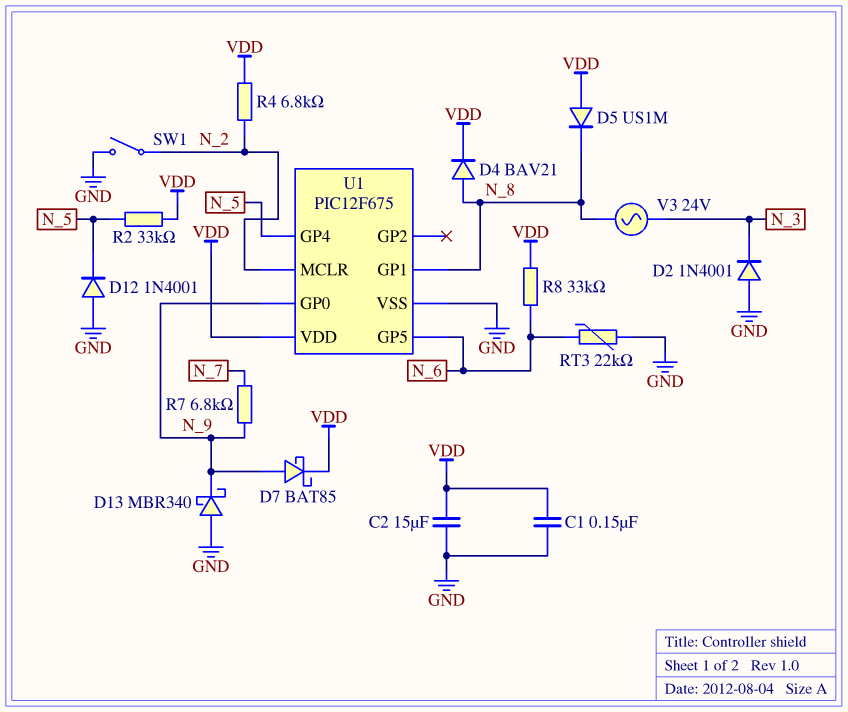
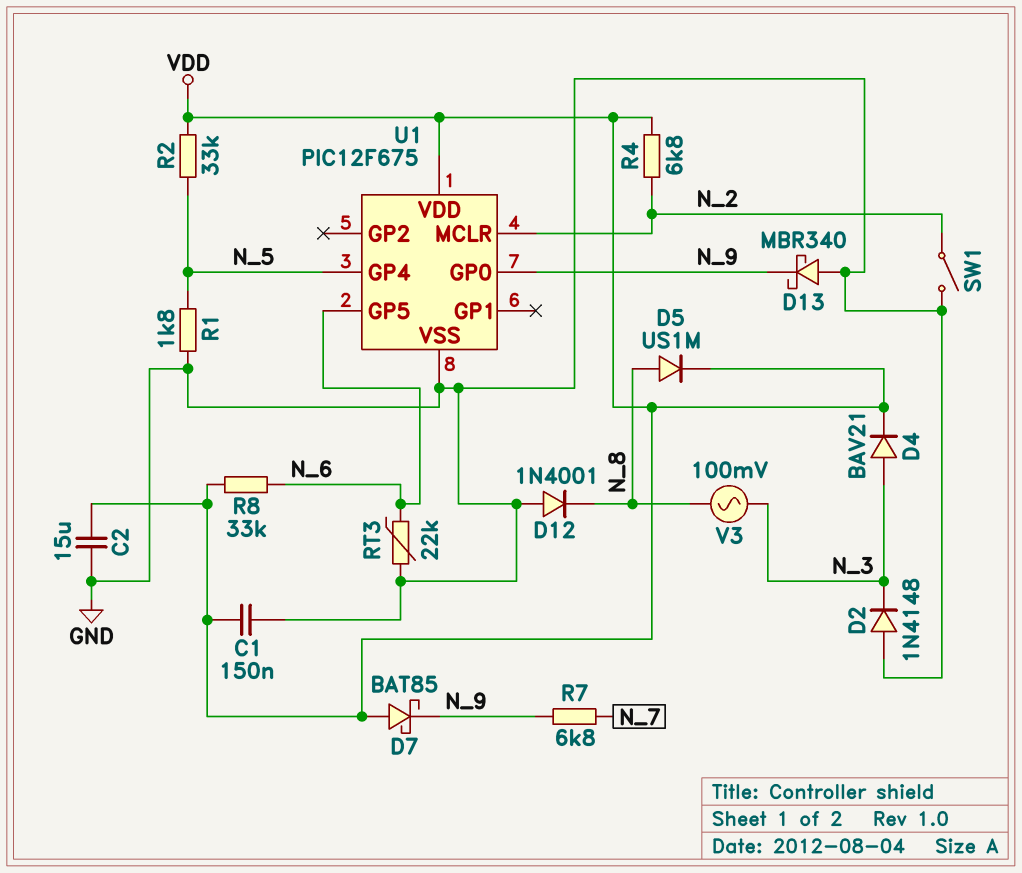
D2: diode 1N4001 (A GND, K N_3) -> diode 1N4148 (A GND, K N_3)
D4: diode BAV21 (A N_8, K VDD) -> diode BAV21 (A N_3, K VDD)
D5: diode US1M (A VDD, K N_8) -> diode US1M (A N_8, K VDD)
D7: schottky BAT85 (A N_9, K VDD) -> schottky BAT85 (A VDD, K N_9)
D12: diode 1N4001 (A GND, K N_5) -> diode 1N4001 (A GND, K N_8)
R1: none -> 1.8k (GND, N_5)
U1 pin GP1: N_8 -> none
V3: AC 24V (N_3, N_8) -> AC 100mV (N_3, N_8)

